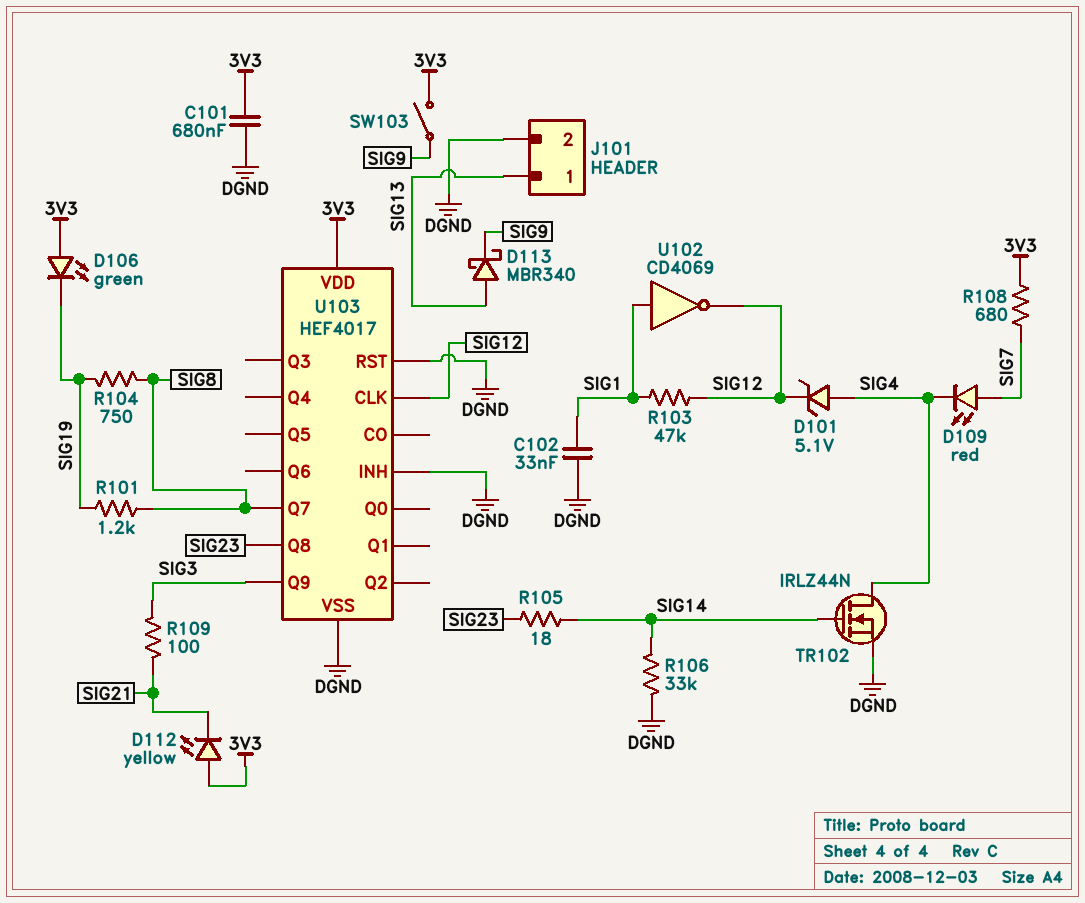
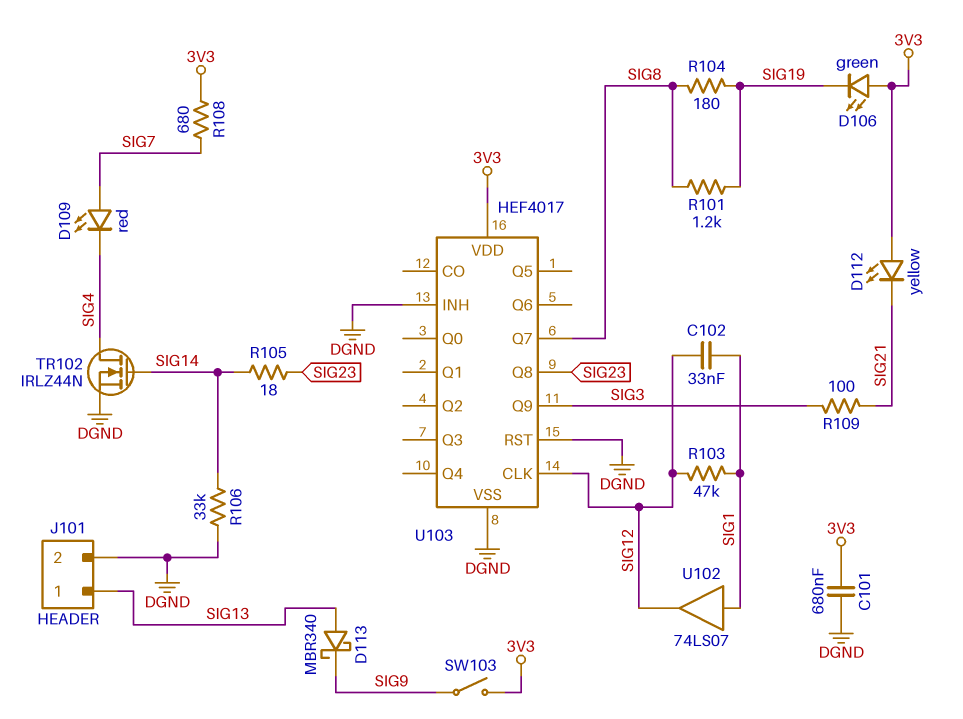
C102: 33nF (DGND, SIG1) -> 33nF (SIG1, SIG12)
D101: zener 5.1V (A SIG4, K SIG12) -> none
R104: 750 (SIG8, SIG19) -> 180 (SIG8, SIG19)
U102: NOT CD4069 (in SIG1, out SIG12) -> buffer 74LS07 (in SIG1, out SIG12)

